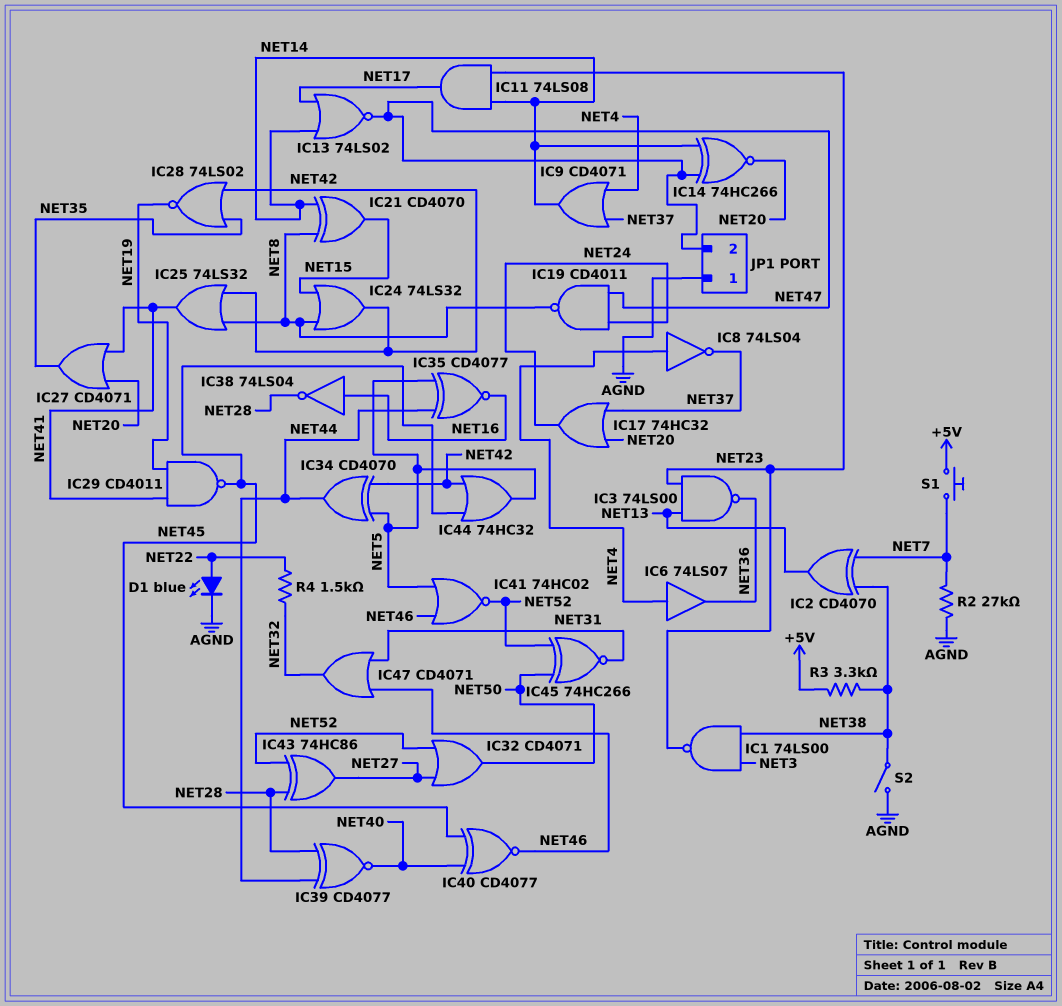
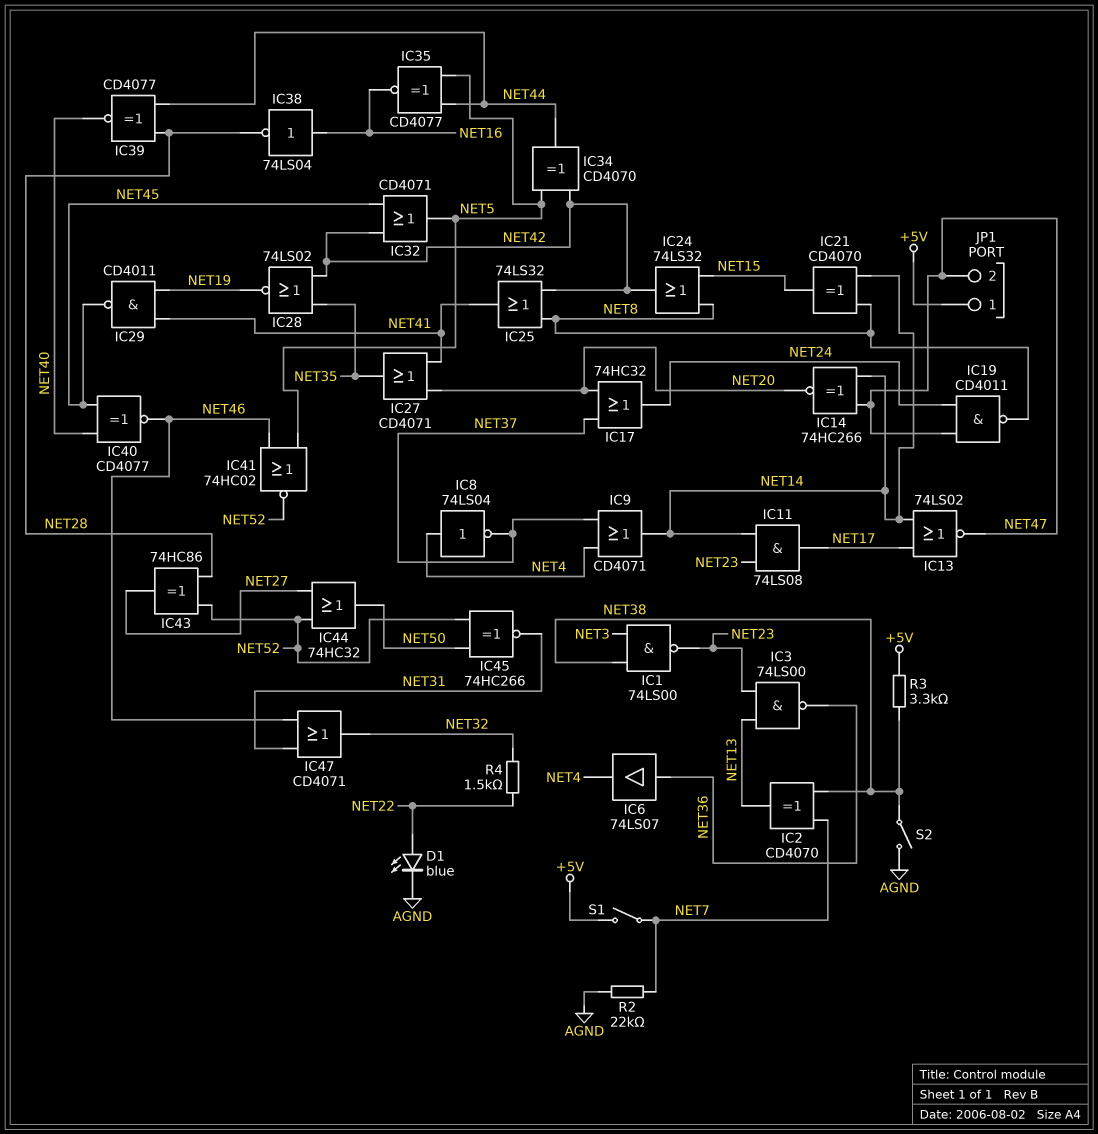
IC6: buffer 74LS07 (in NET4, out NET36) -> buffer 74LS07 (in NET36, out NET4)
IC32: OR CD4071 (in NET27, in NET52, out NET50) -> OR CD4071 (in NET42, in NET45, out NET5)
IC44: OR 74HC32 (in NET42, in NET45, out NET5) -> OR 74HC32 (in NET27, in NET52, out NET50)
JP1 pin 1: AGND -> +5V
R2: 27k (AGND, NET7) -> 22k (AGND, NET7)
S1: button (+5V, NET7) -> switch (+5V, NET7)

